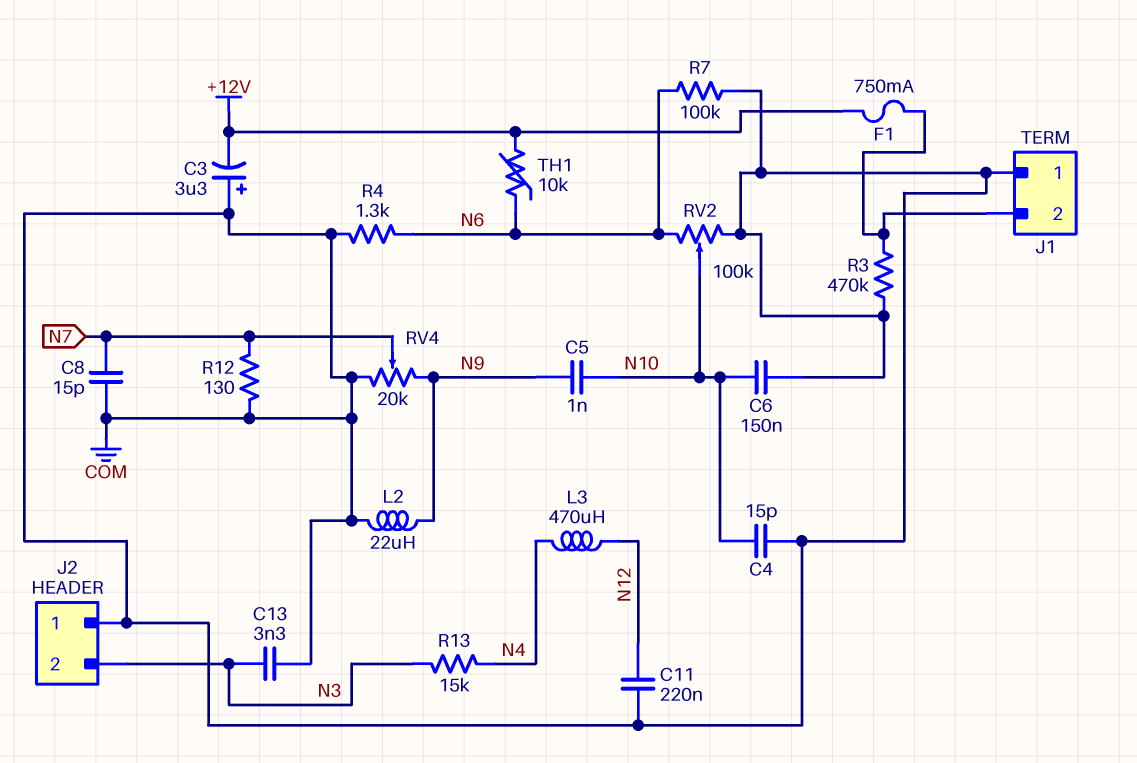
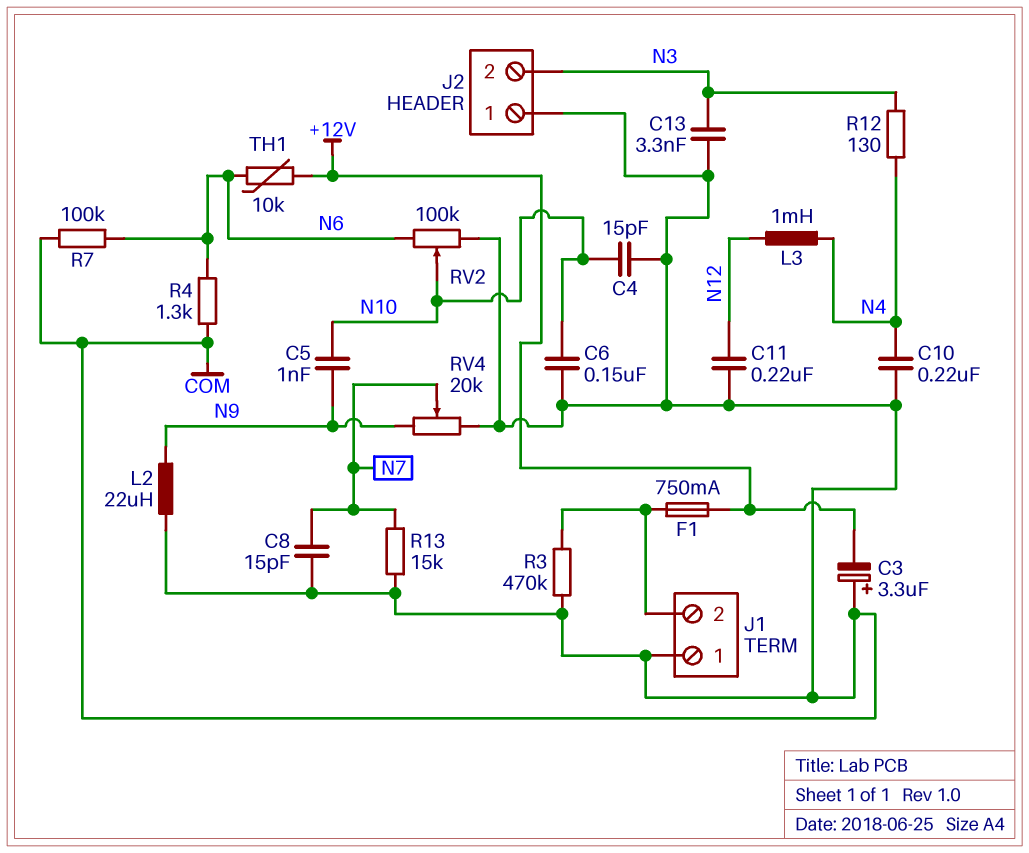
C10: none -> 220nF (COM, N4)
L3: 470uH (N4, N12) -> 1mH (N4, N12)
R12: 130 (COM, N7) -> 130 (N3, N4)
R13: 15k (N3, N4) -> 15k (COM, N7)

